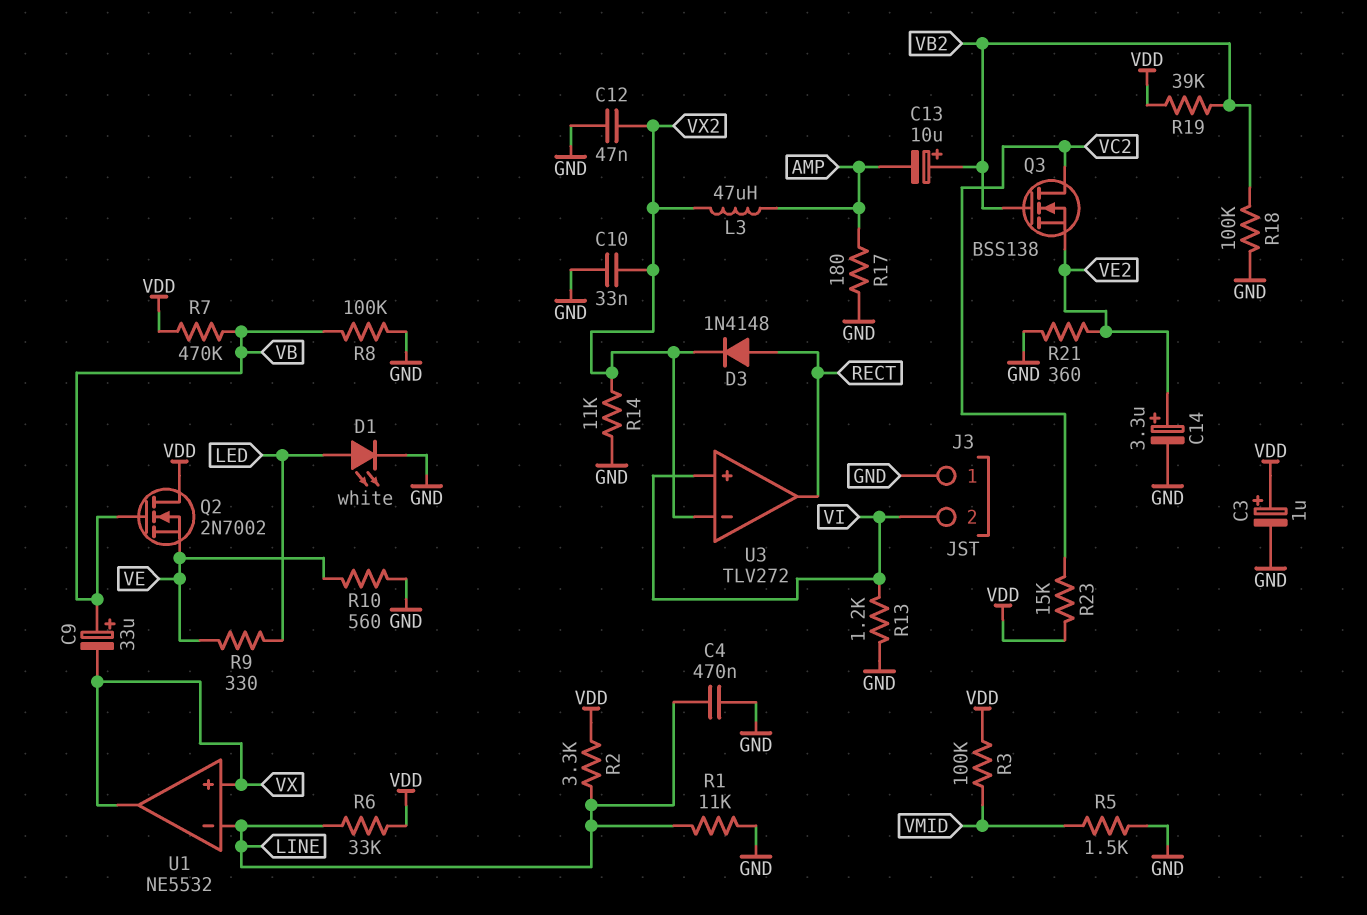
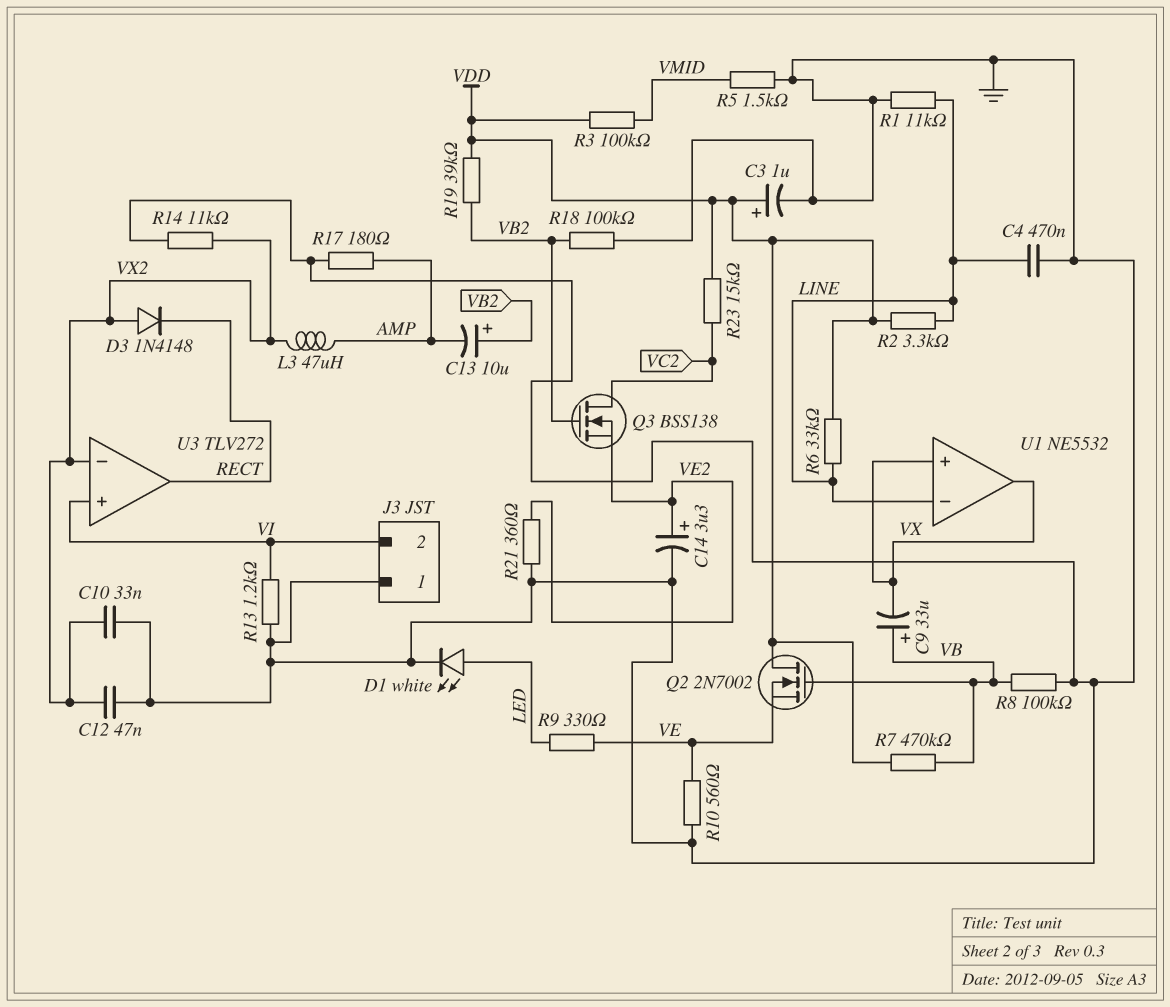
D3: diode 1N4148 (A RECT, K VX2) -> diode 1N4148 (A VX2, K RECT)

